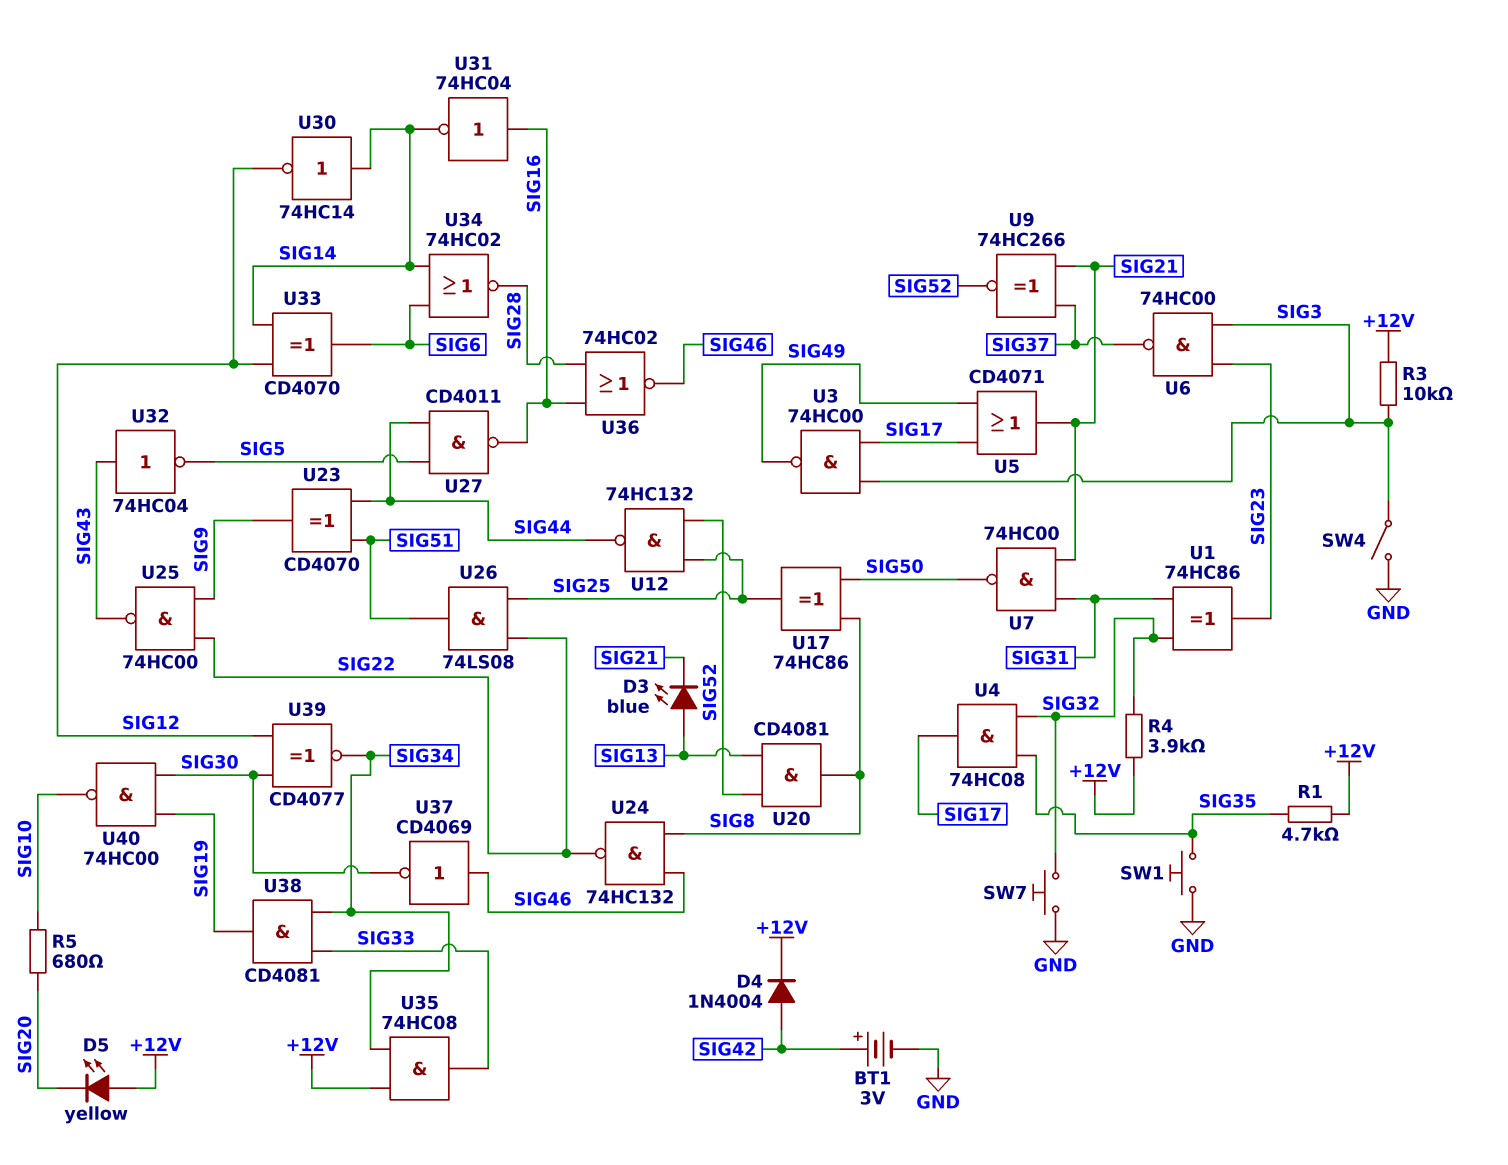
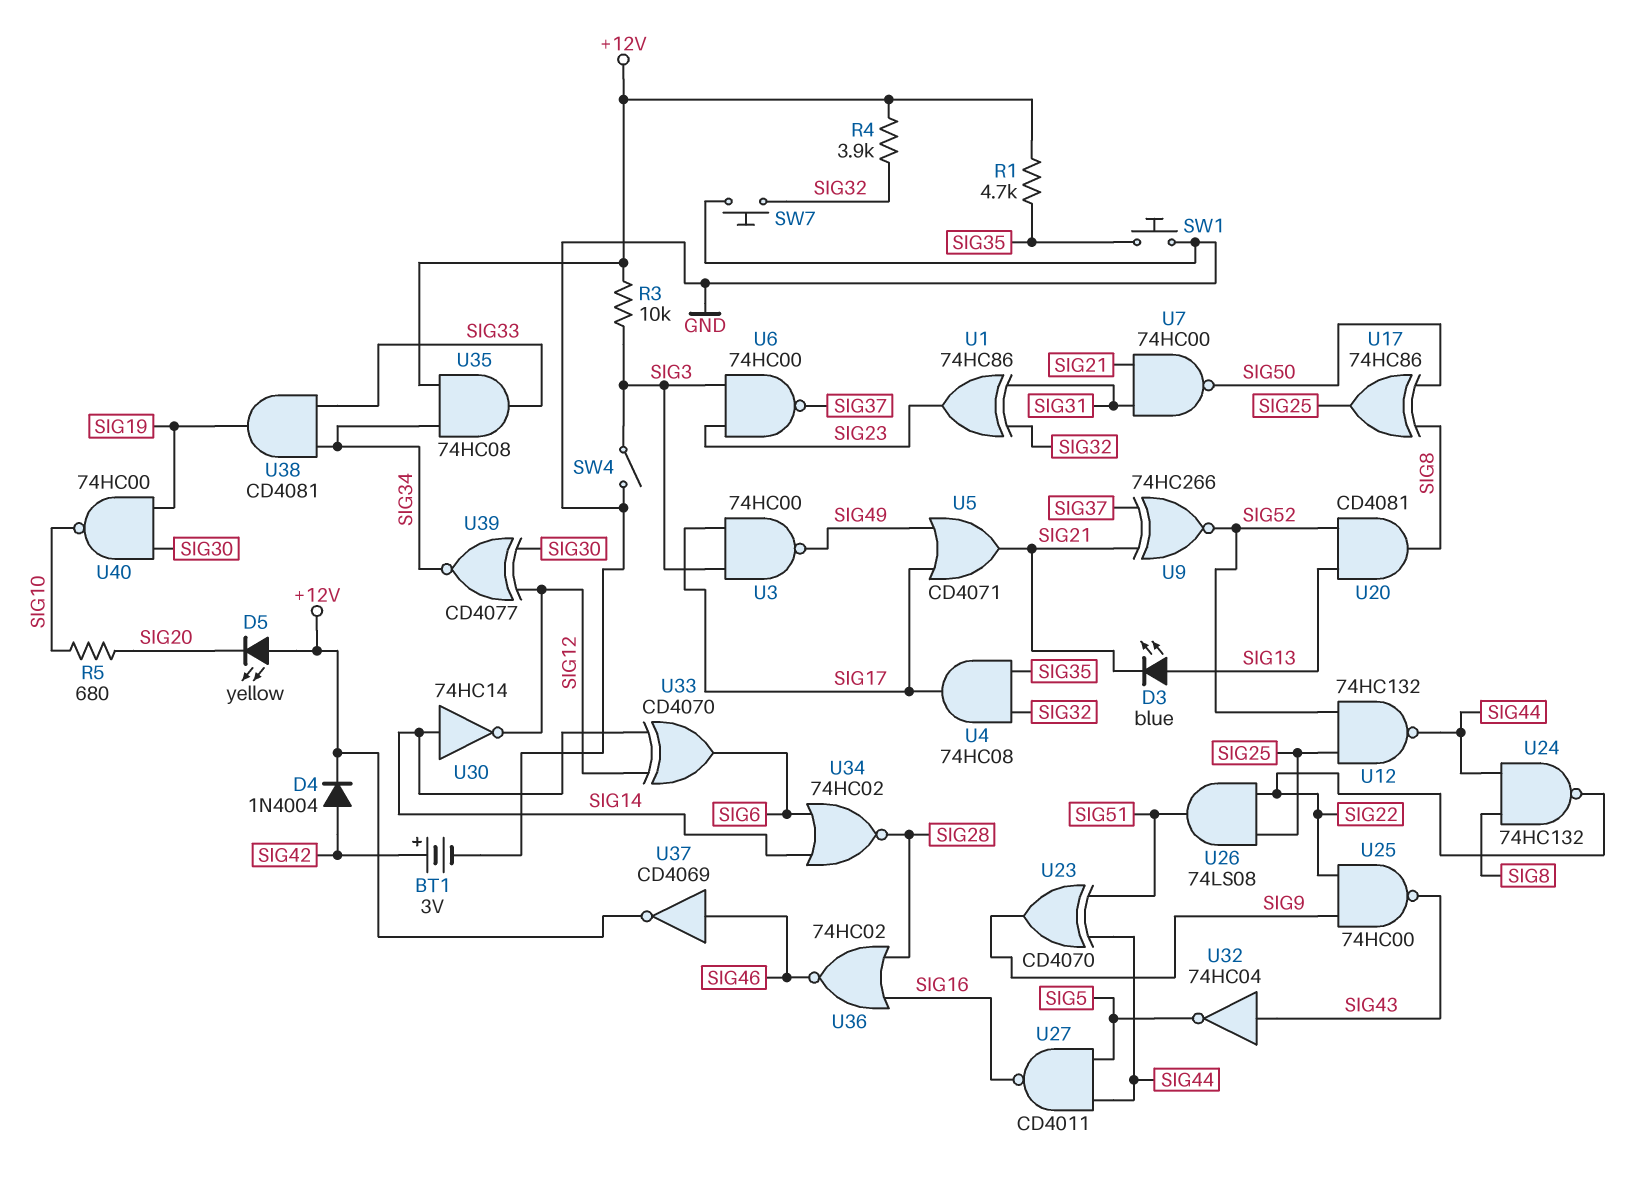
U24: NAND 74HC132 (in SIG8, in SIG46, out SIG22) -> NAND 74HC132 (in SIG8, in SIG44, out SIG22)
U31: NOT 74HC04 (in SIG16, out SIG14) -> none
U37: NOT CD4069 (in SIG46, out SIG30) -> NOT CD4069 (in SIG46, out +12V)

